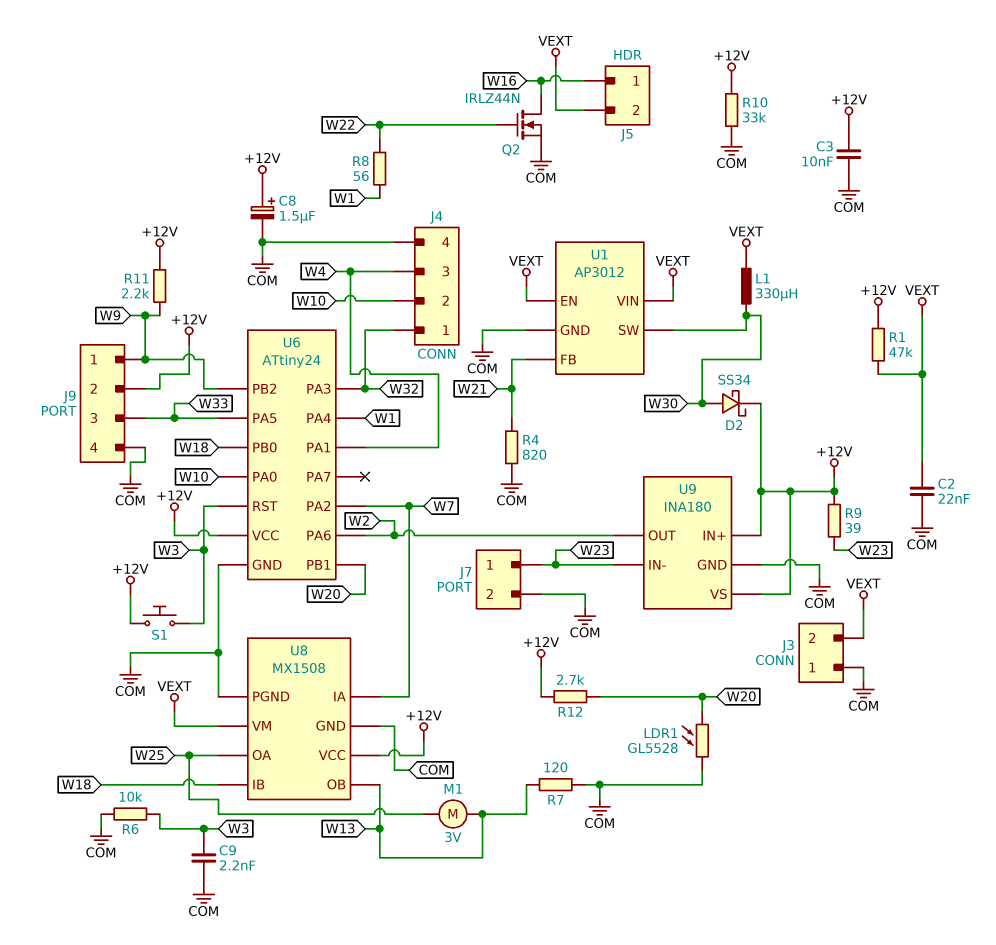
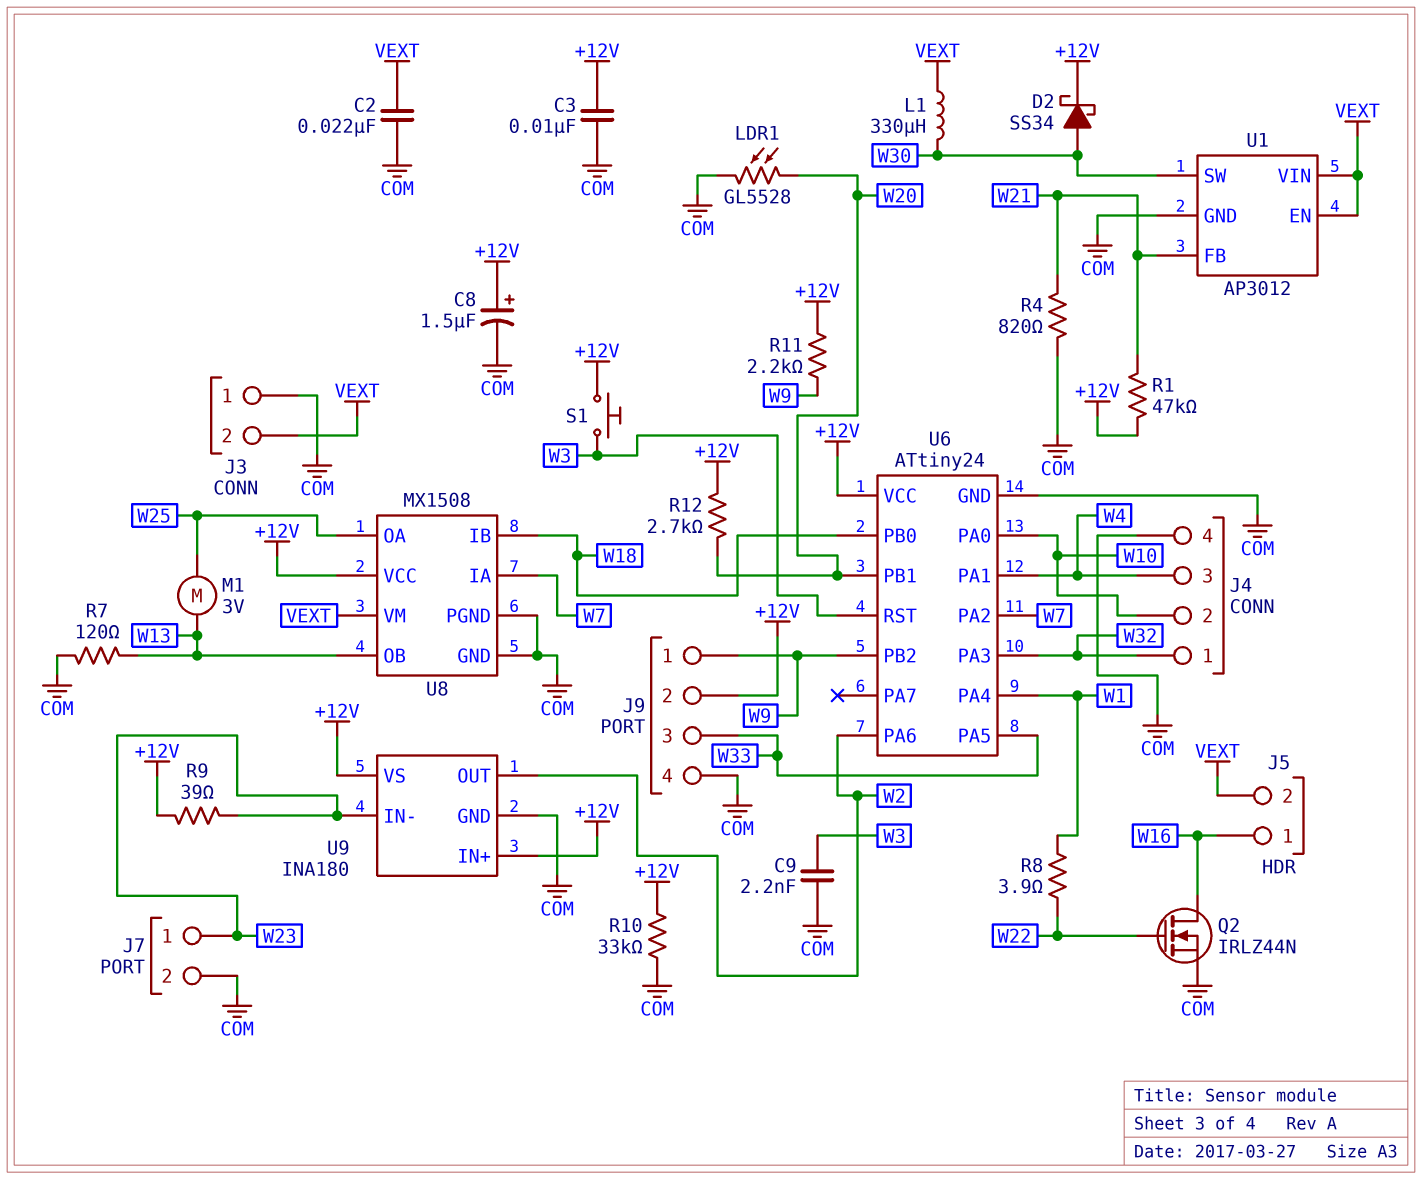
R1: 47k (+12V, VEXT) -> 47k (+12V, W21)
R6: 10k (COM, W3) -> none
R8: 56 (W1, W22) -> 3.9 (W1, W22)

